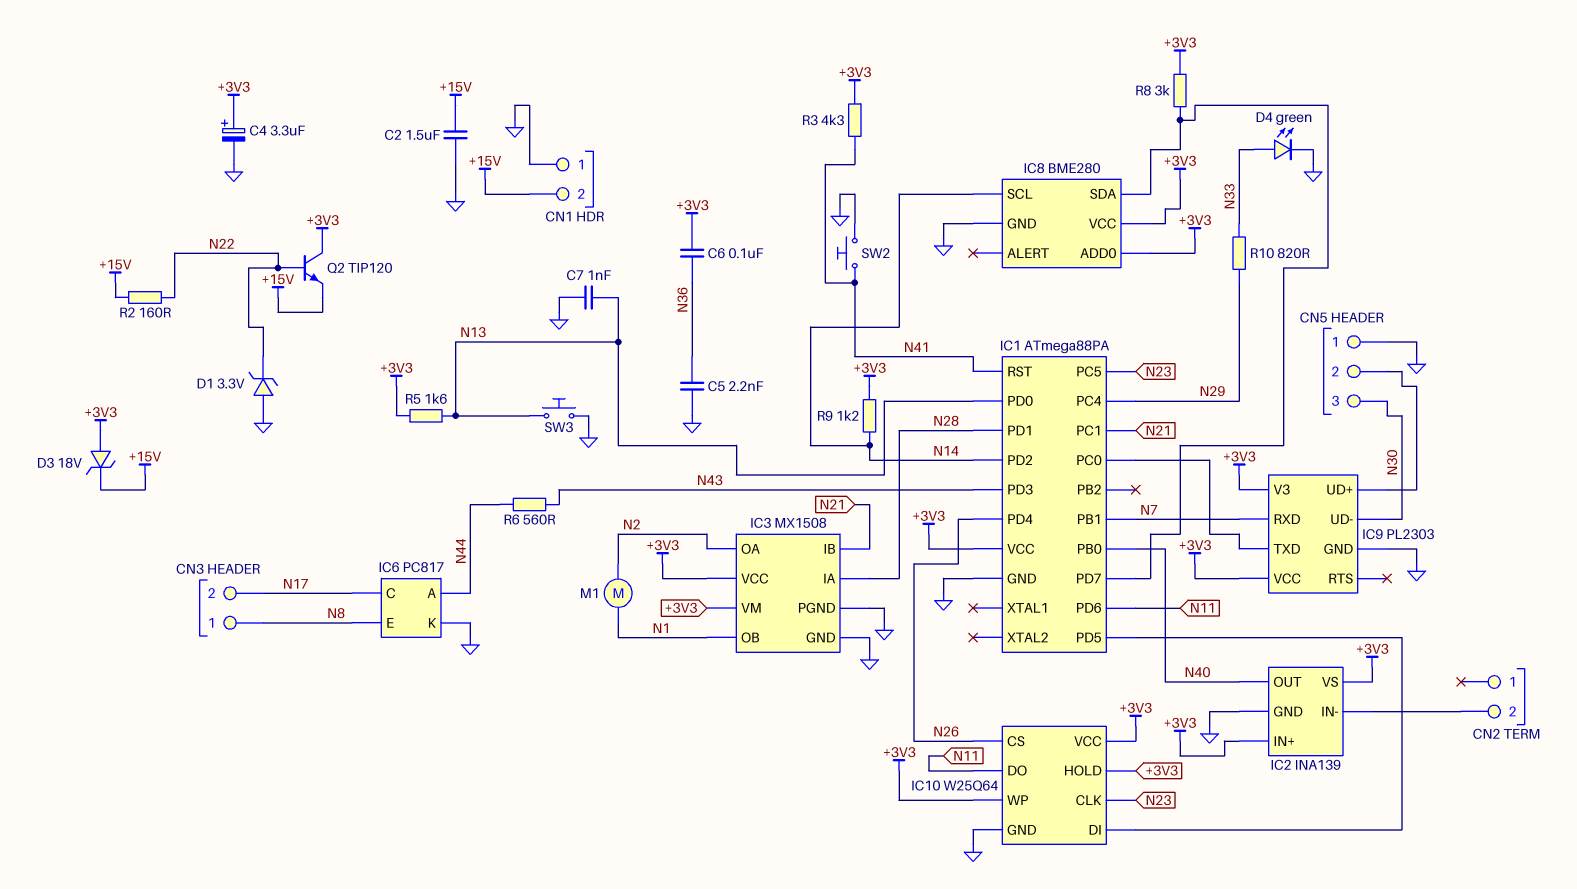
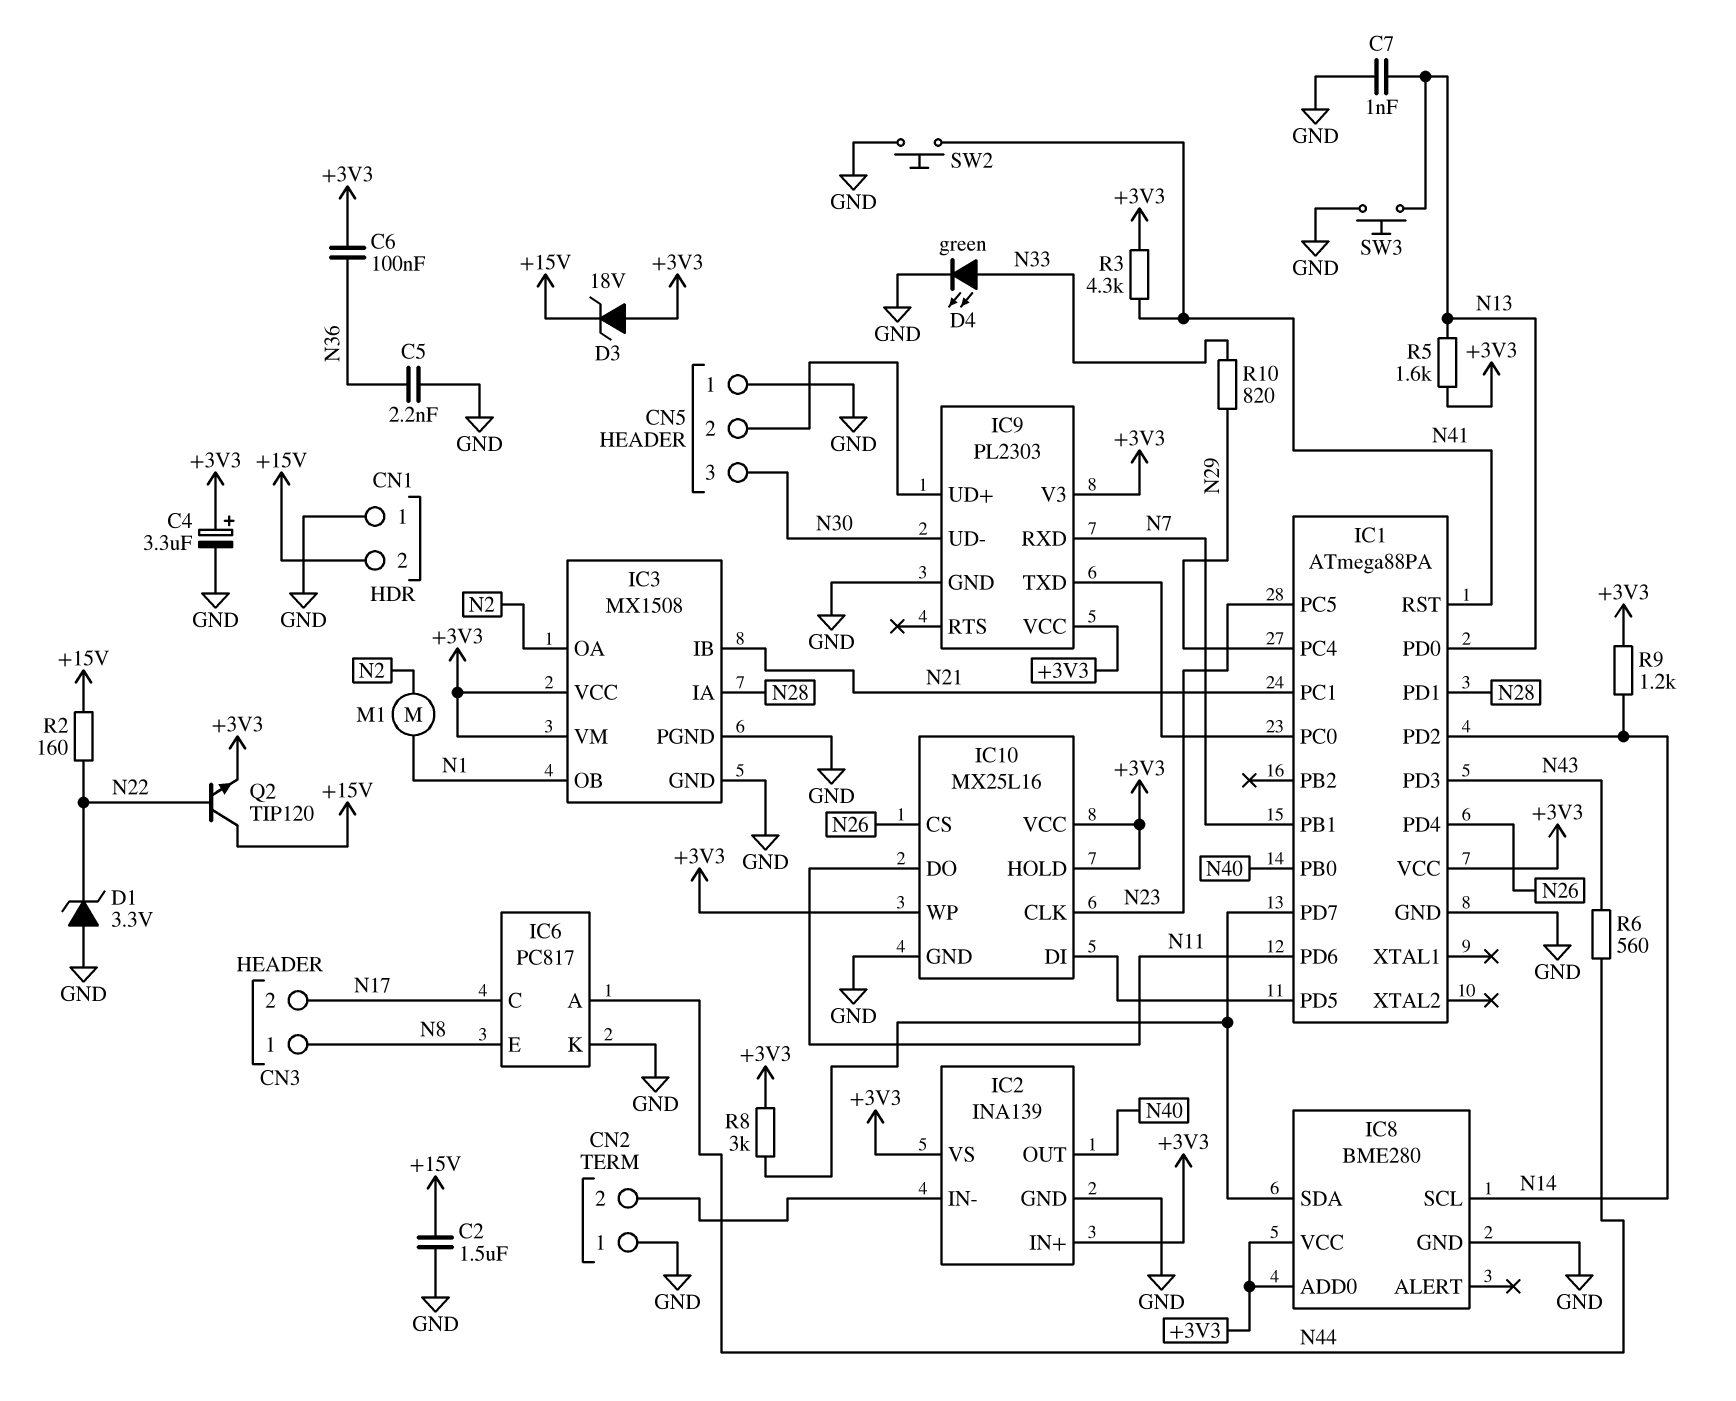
CN2 pin 1: none -> GND
IC10: W25Q64 -> MX25L16
Q2: NPN TIP120 (B N22, C +3V3, E +15V) -> NPN TIP120 (B N22, C +15V, E +3V3)

